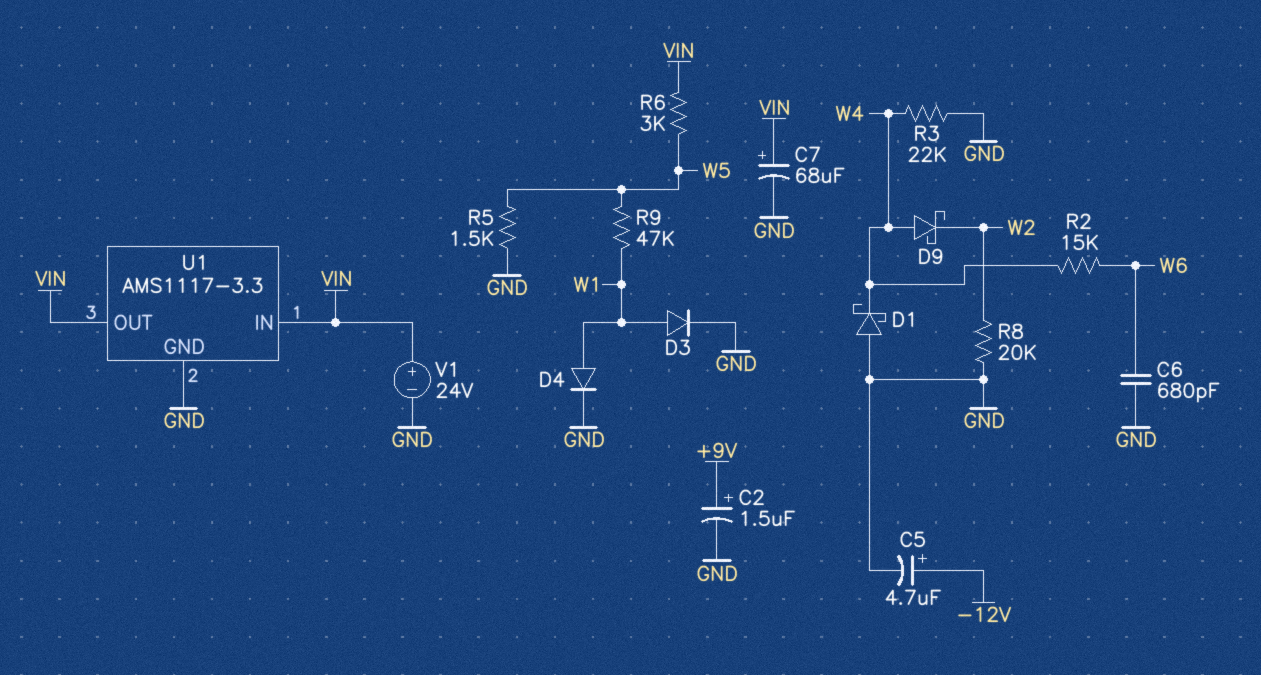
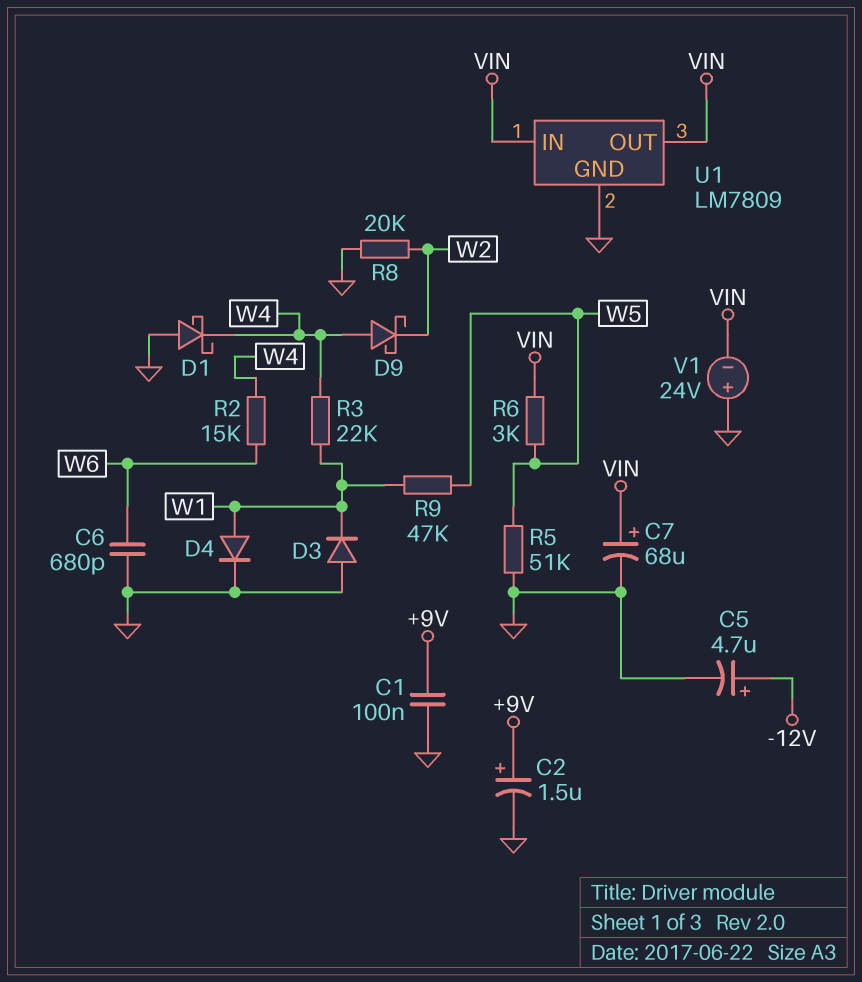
C1: none -> 100nF (+9V, GND)
D3: diode (A W1, K GND) -> diode (A GND, K W1)
R3: 22k (GND, W4) -> 22k (W1, W4)
R5: 1.5k (GND, W5) -> 51k (GND, W5)
U1: AMS1117-3.3 -> LM7809
V1: 24V (plus VIN, minus GND) -> 24V (plus GND, minus VIN)

